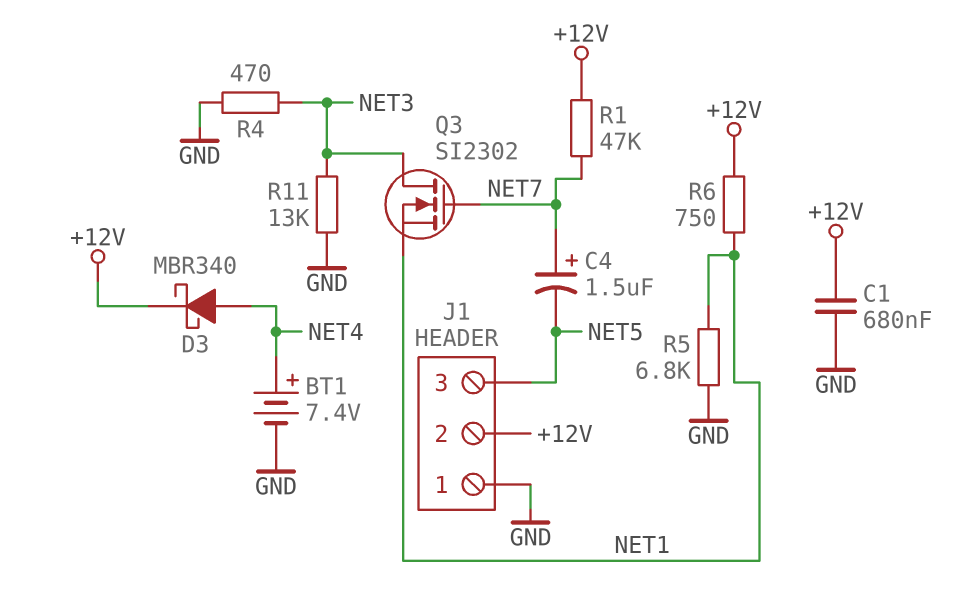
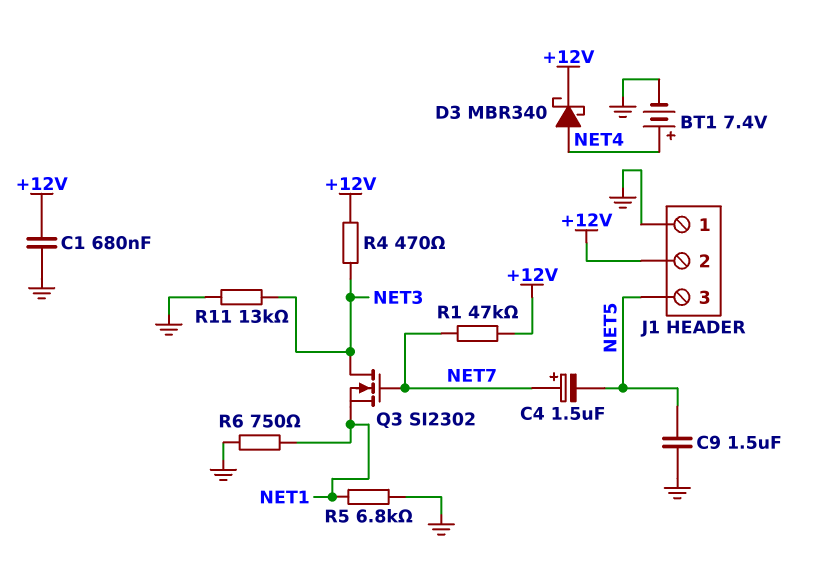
C9: none -> 1.5uF (GND, NET5)
R4: 470 (GND, NET3) -> 470 (+12V, NET3)
R6: 750 (+12V, NET1) -> 750 (GND, NET1)

